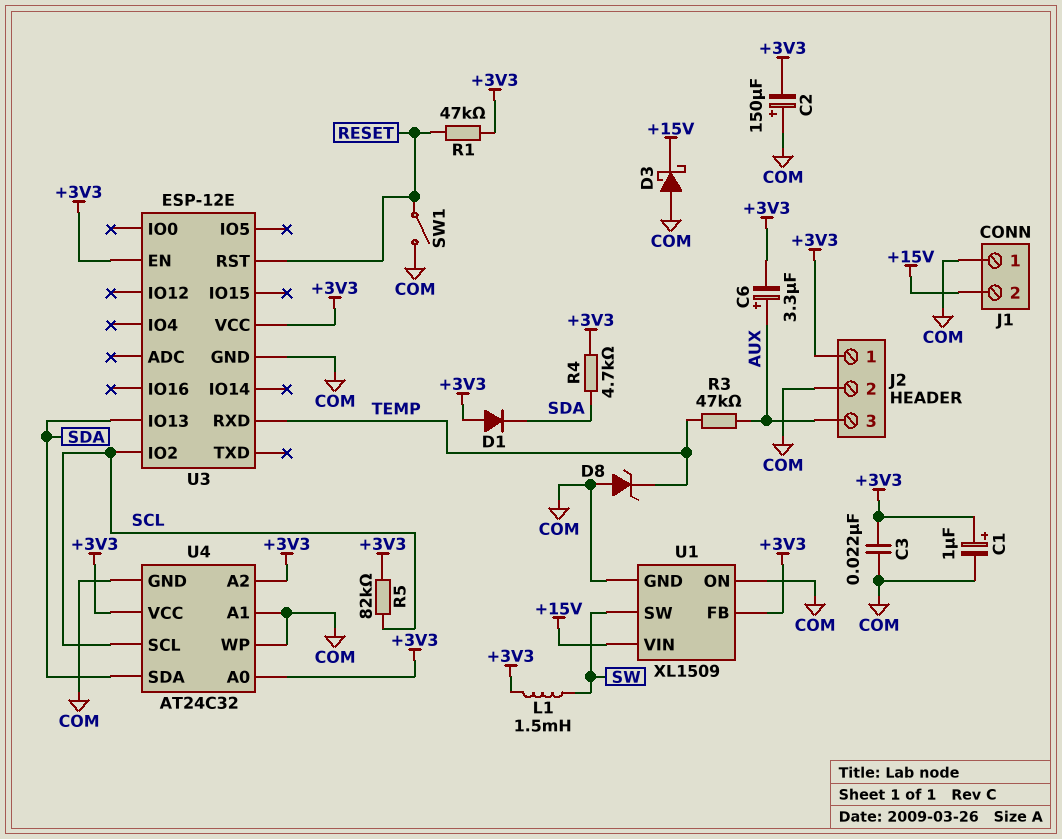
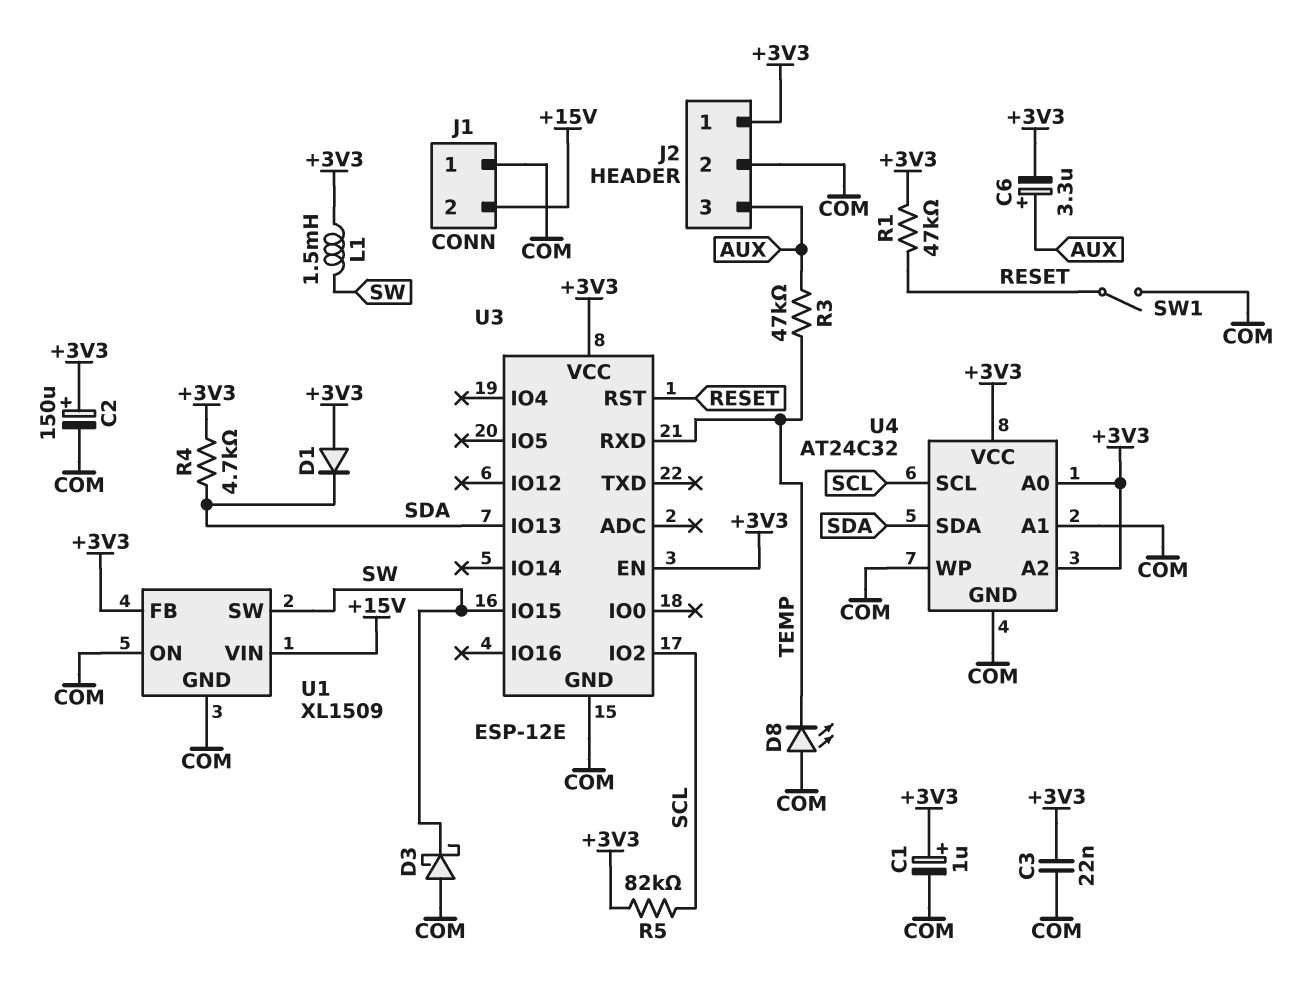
C2: 150uF (plus COM, minus +3V3) -> 150uF (plus +3V3, minus COM)
D3: schottky (A COM, K +15V) -> schottky (A COM, K SW)
D8: zener (A COM, K TEMP) -> LED (A COM, K TEMP)
U3 pin IO15: none -> SW

